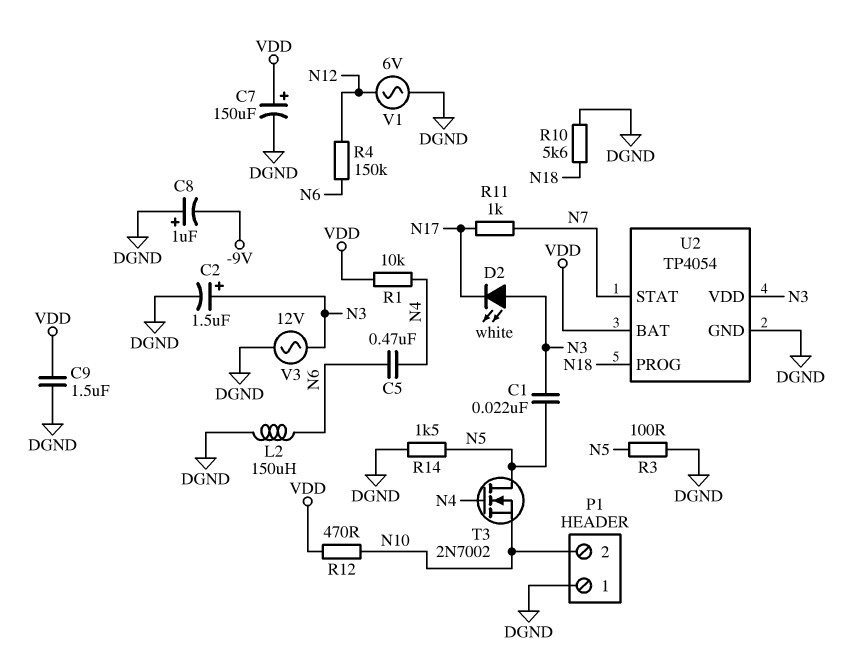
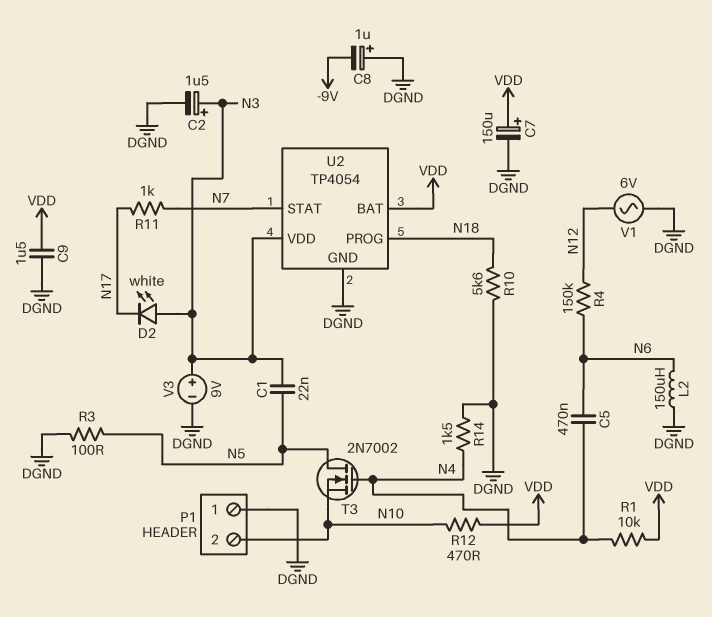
R14: 1.5k (DGND, N5) -> 1.5k (DGND, N4)
V3: AC 12V (DGND, N3) -> 9V (plus N3, minus DGND)

